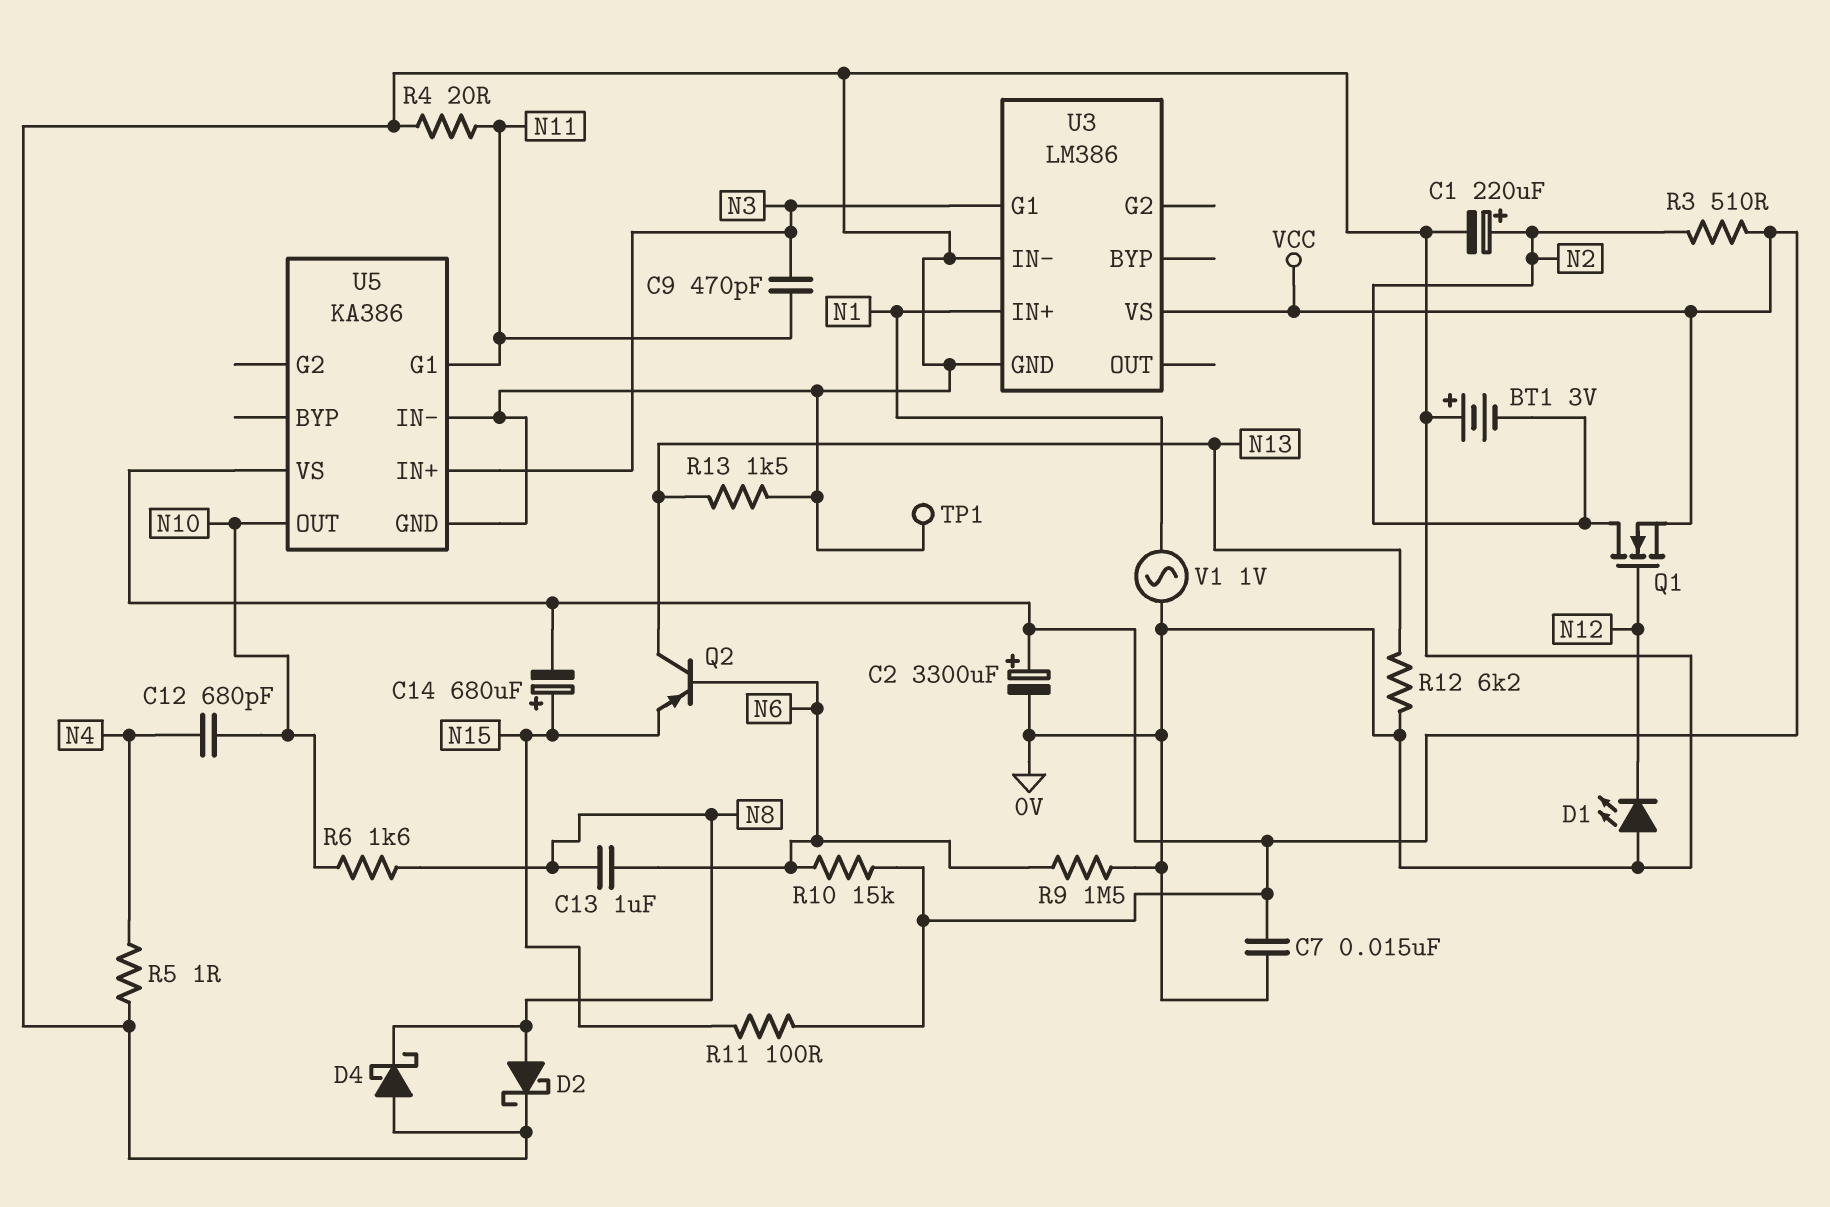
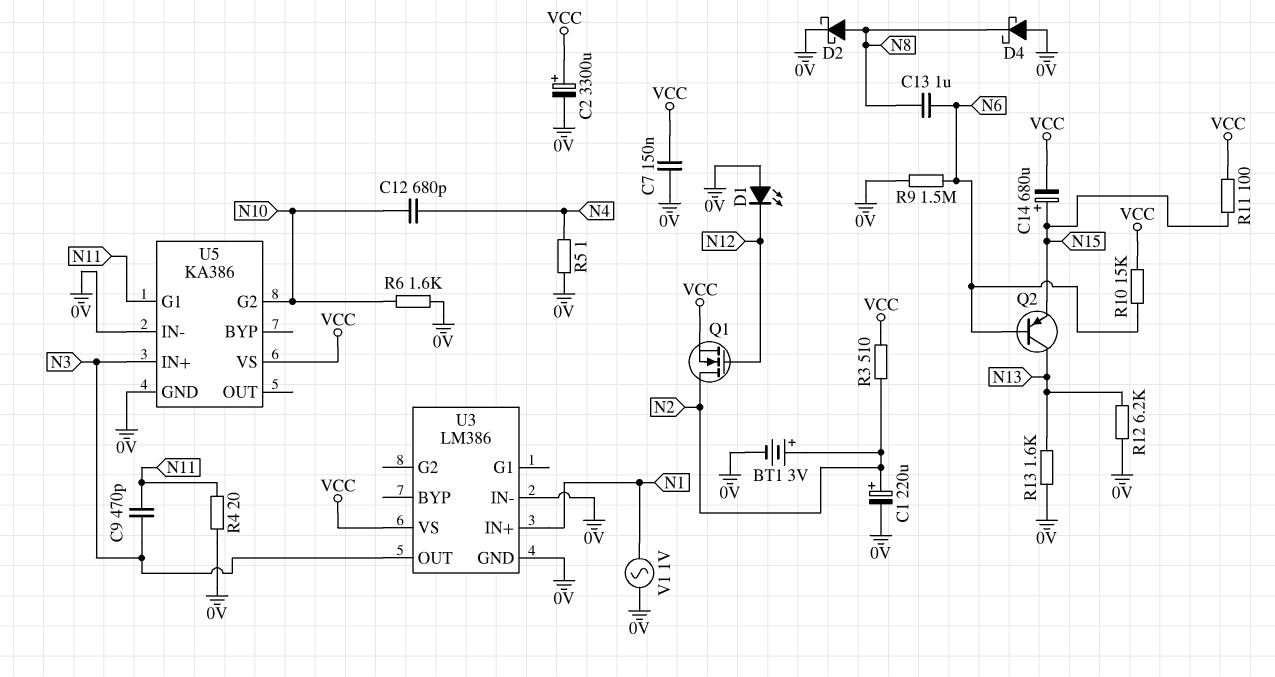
BT1: 3V (plus 0V, minus N2) -> 3V (plus N2, minus 0V)
C7: 15nF (0V, VCC) -> 150nF (0V, VCC)
R6: 1.6k (N8, N10) -> 1.6k (0V, N10)
R13: 1.5k (0V, N13) -> 1.6k (0V, N13)
TP1: test point (0V) -> none
U3 pin G1: N3 -> none
U3 pin OUT: none -> N3
U5 pin G2: none -> N10
U5 pin OUT: N10 -> none

